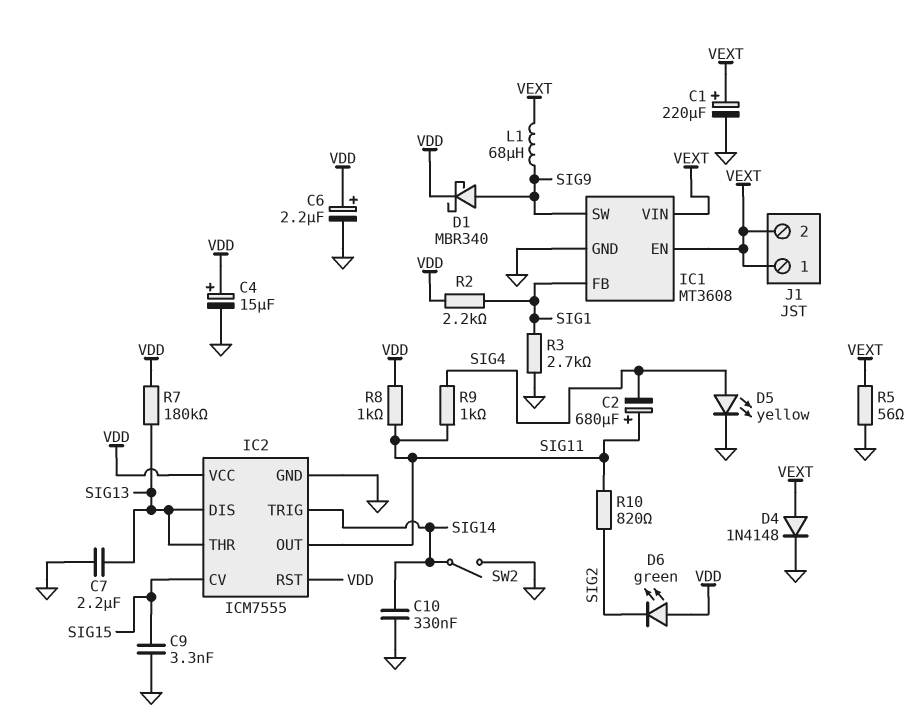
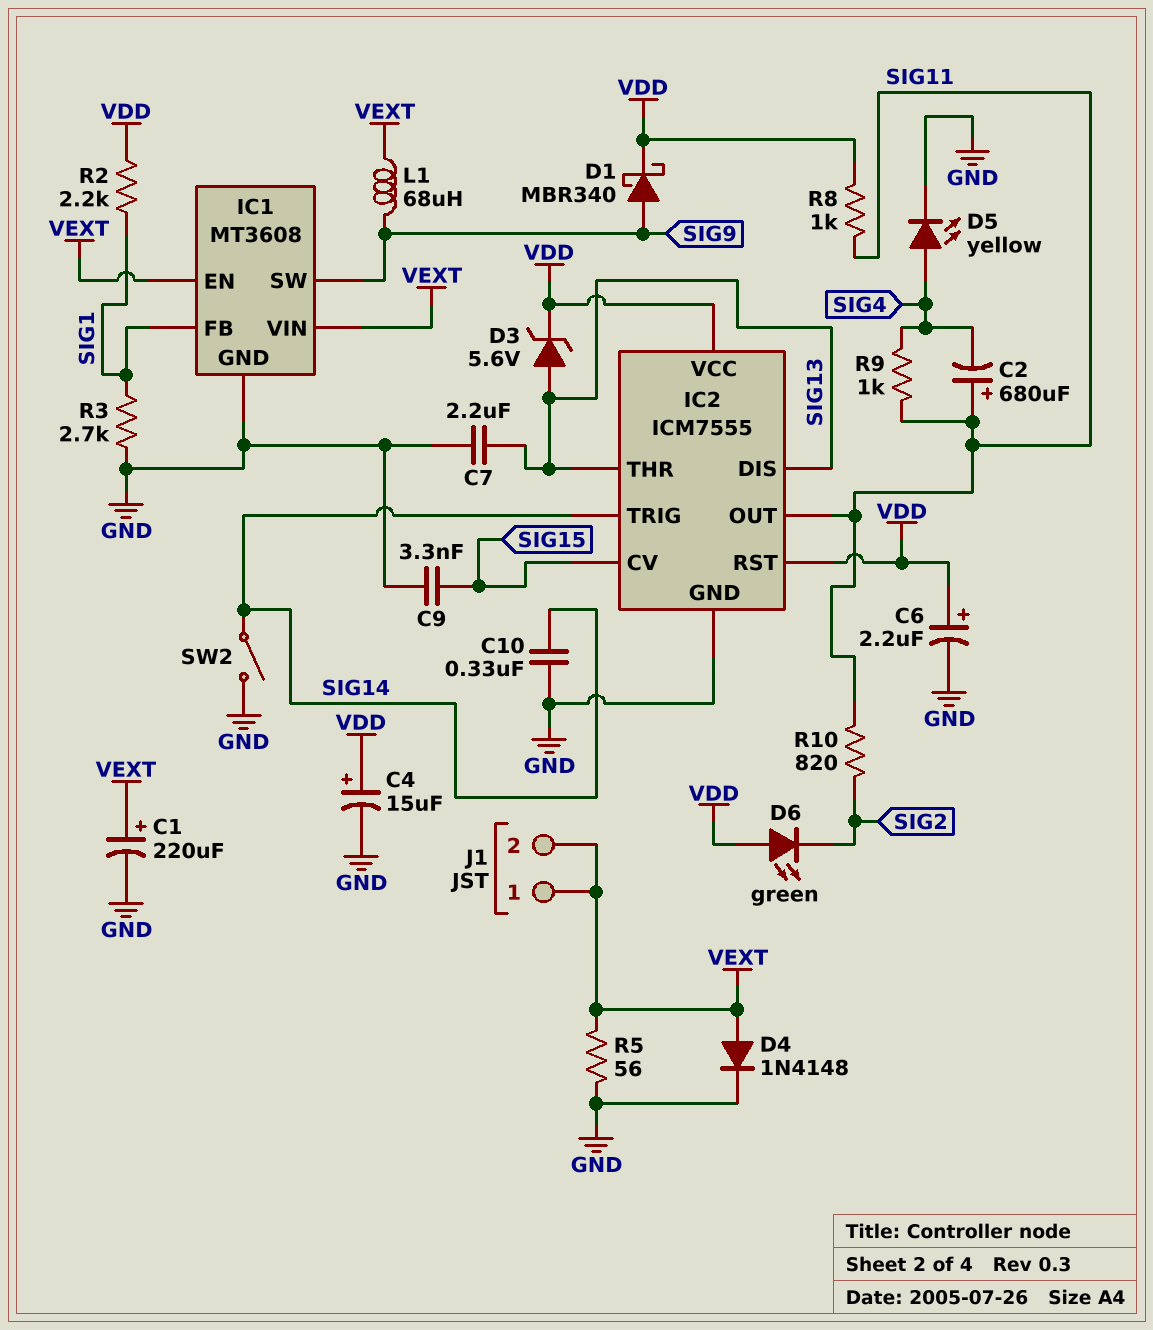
D3: none -> zener 5.6V (A SIG13, K VDD)
R7: 180k (SIG13, VDD) -> none

